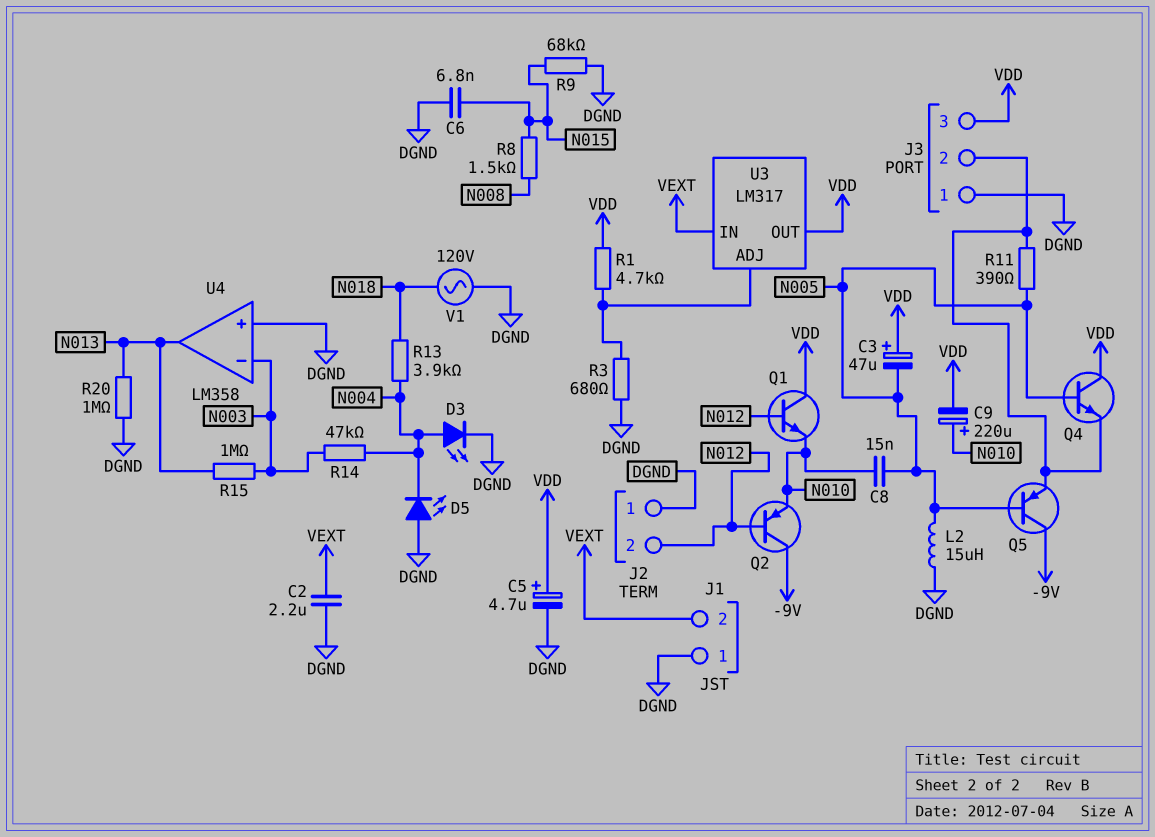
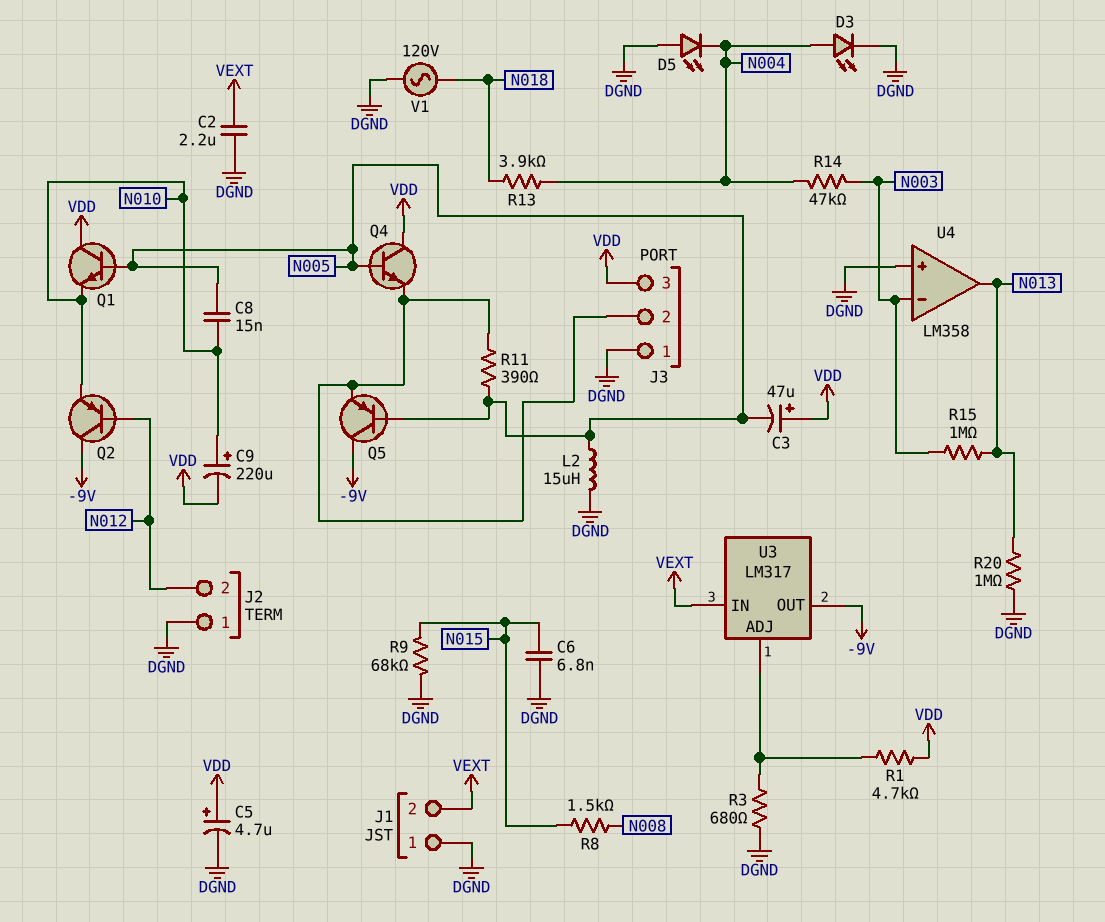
Q1: NPN (B N012, C VDD, E N010) -> NPN (B N005, C VDD, E N010)
U3 pin OUT: VDD -> -9V

